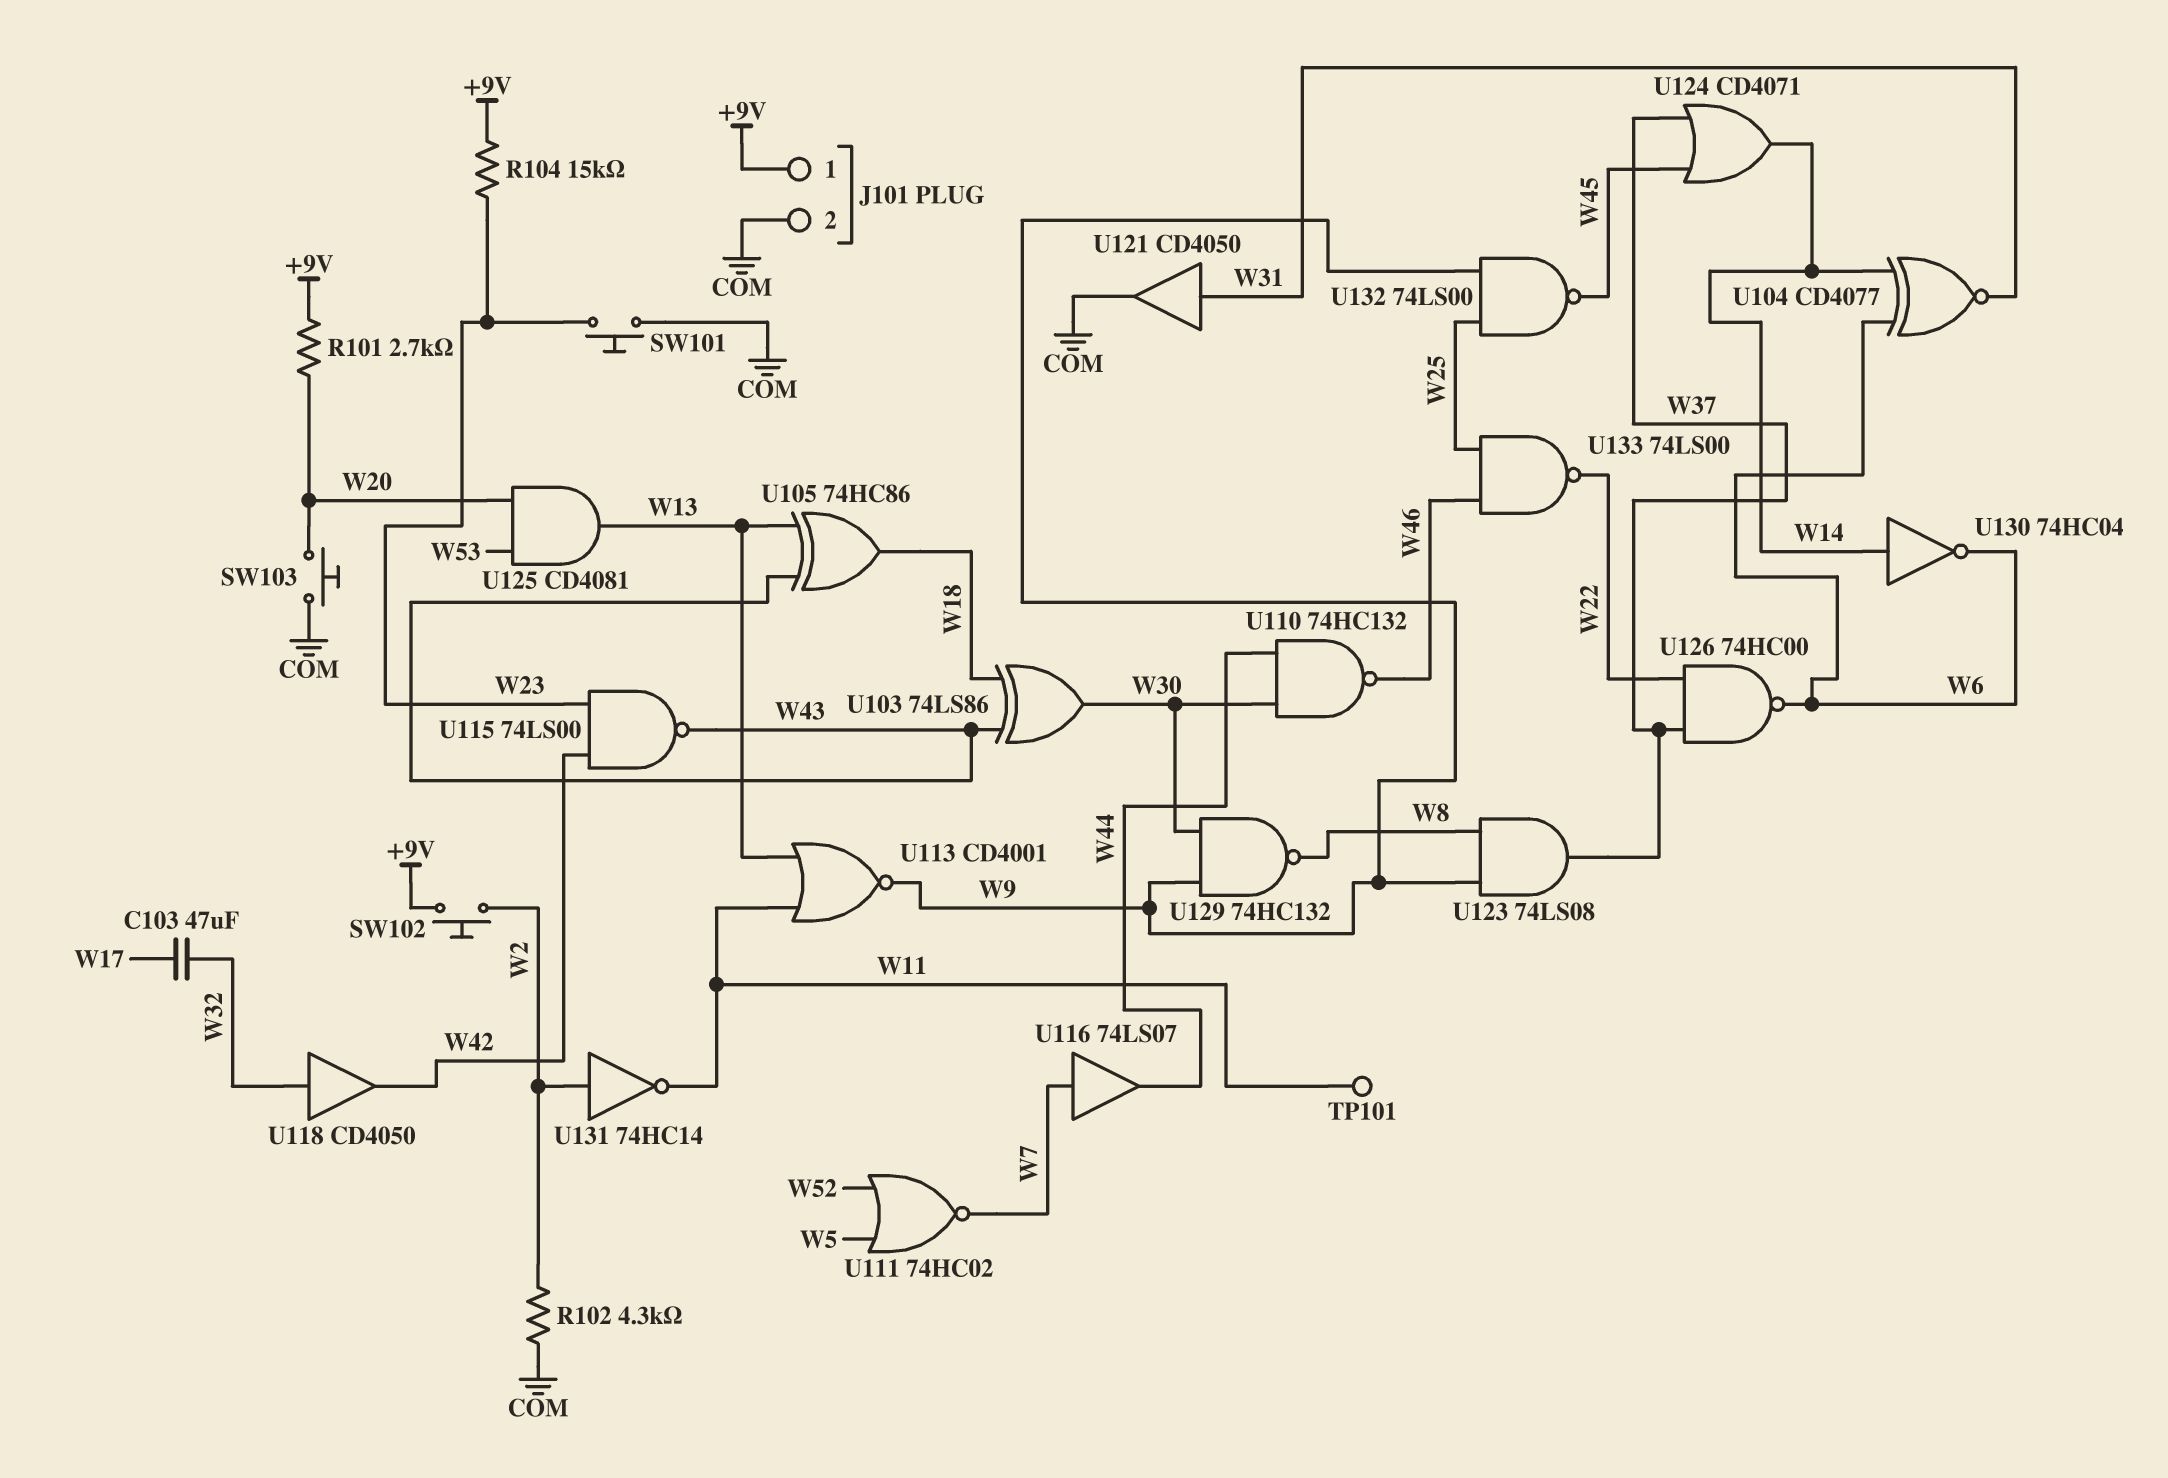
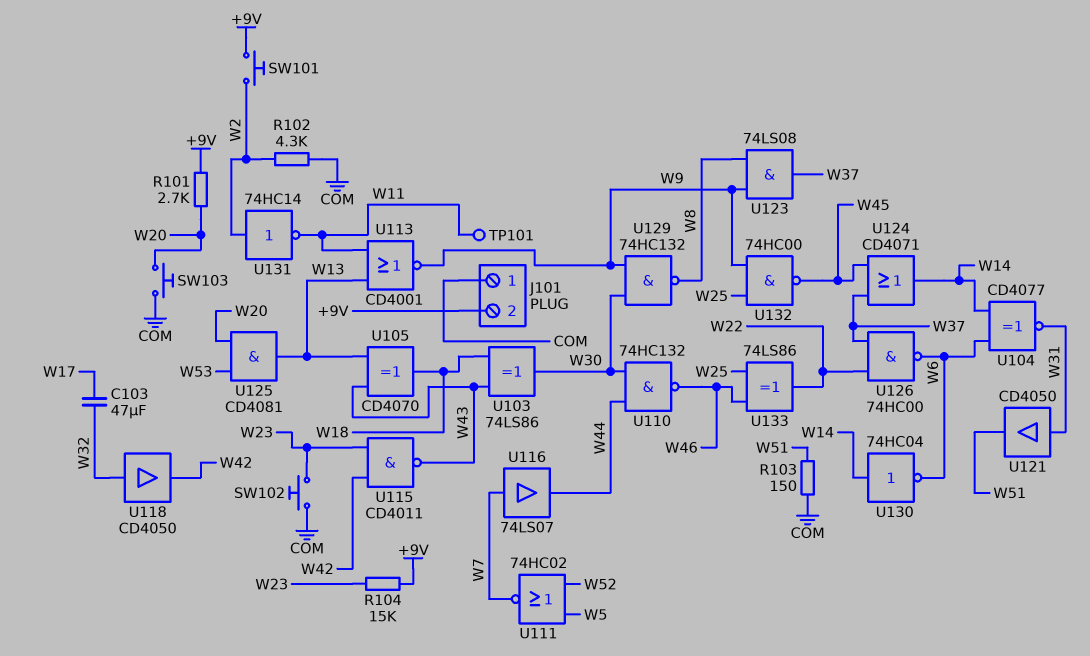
J101 pin 1: +9V -> COM
J101 pin 2: COM -> +9V
R103: none -> 150 (COM, W51)
SW101: button (COM, W23) -> button (+9V, W2)
SW102: button (+9V, W2) -> button (COM, W23)
U105: XOR 74HC86 (in W13, in W43, out W18) -> XOR CD4070 (in W13, in W43, out W18)
U115: NAND 74LS00 (in W23, in W42, out W43) -> NAND CD4011 (in W23, in W42, out W43)
U121: buffer CD4050 (in W31, out COM) -> buffer CD4050 (in W31, out W51)
U132: NAND 74LS00 (in W9, in W25, out W45) -> NAND 74HC00 (in W9, in W25, out W45)
U133: NAND 74LS00 (in W25, in W46, out W22) -> XOR 74LS86 (in W25, in W46, out W22)

